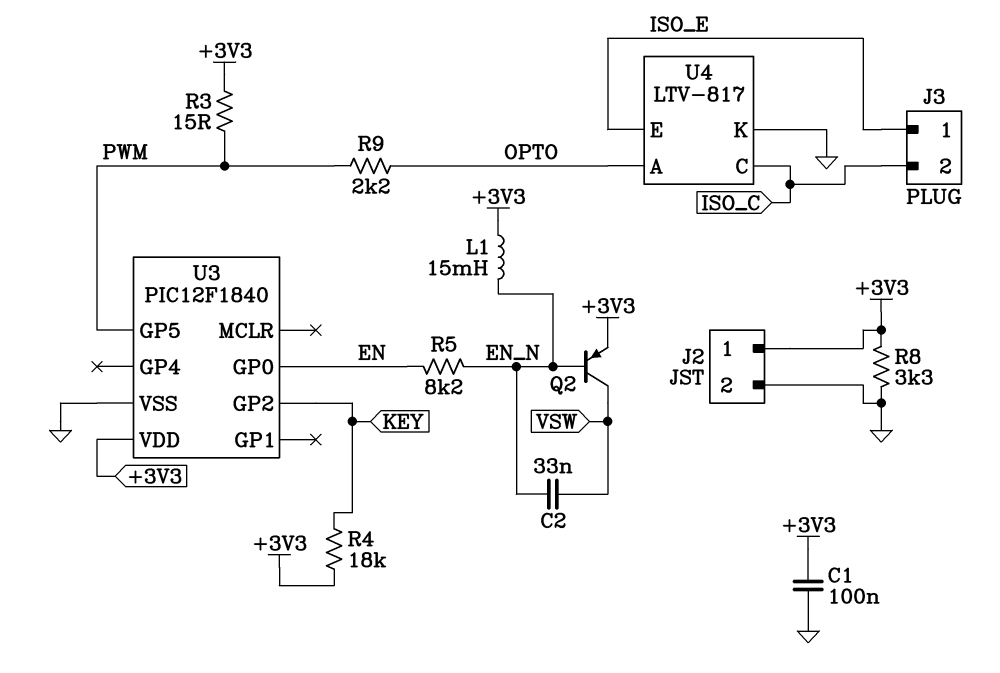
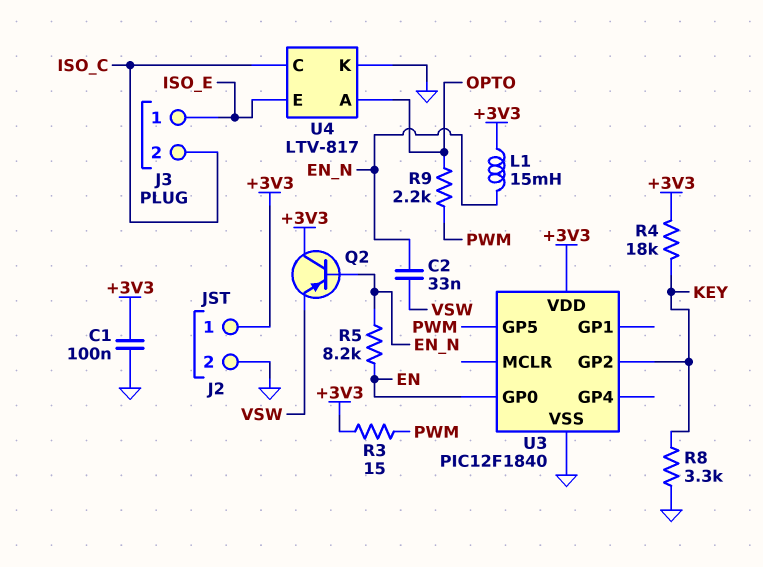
Q2: PNP (B EN_N, C VSW, E +3V3) -> PNP (B EN_N, C +3V3, E VSW)
R8: 3.3k (+3V3, GND) -> 3.3k (GND, KEY)

